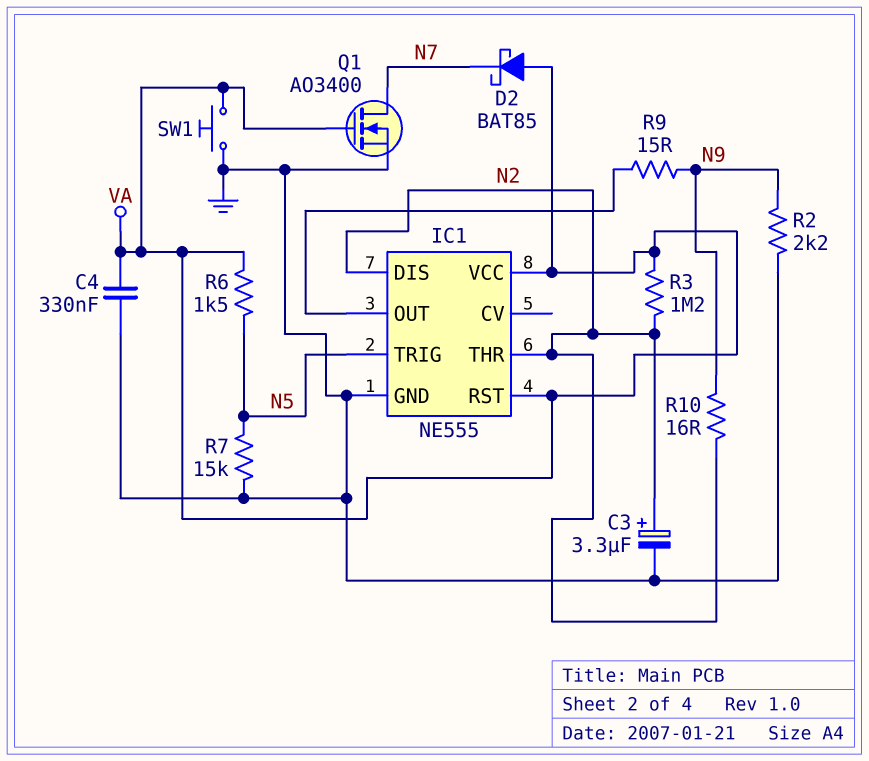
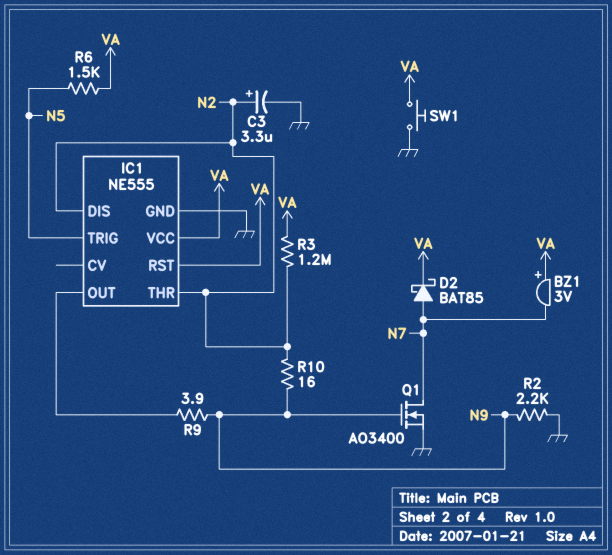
BZ1: none -> buzzer 3V (plus VA, minus N7)
C4: 330nF (GND, VA) -> none
D2: schottky BAT85 (A VA, K N7) -> schottky BAT85 (A N7, K VA)
Q1: NMOS AO3400 (G VA, D N7, S GND) -> NMOS AO3400 (G N9, D N7, S GND)
R7: 15k (GND, N5) -> none
R9: 15 (IC1/OUT, N9) -> 3.9 (IC1/OUT, N9)

